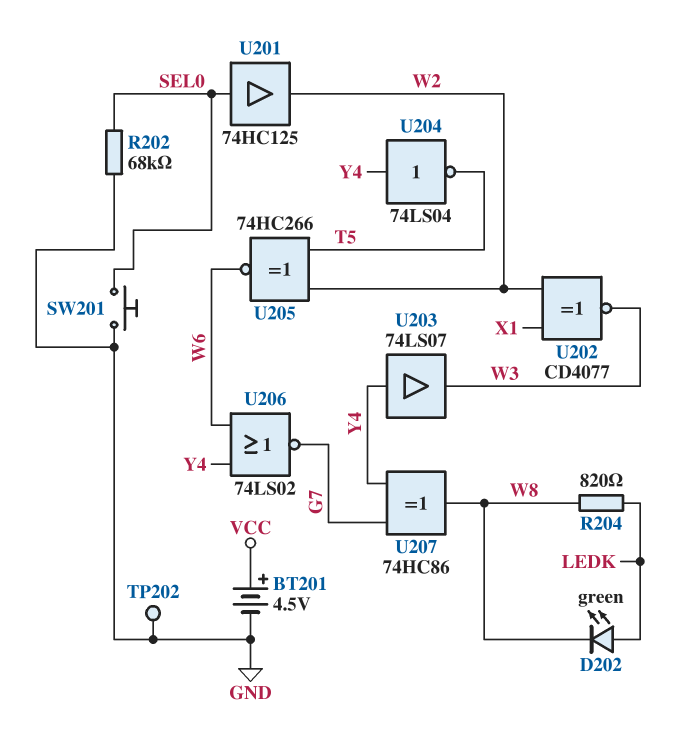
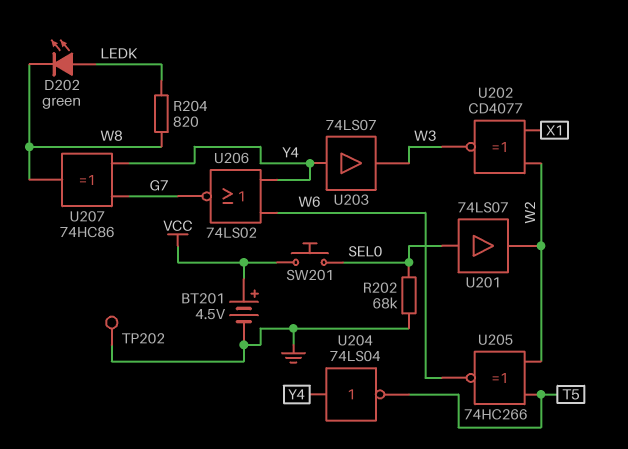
SW201: button (GND, SEL0) -> button (SEL0, VCC)
U201: buffer 74HC125 (in SEL0, out W2) -> buffer 74LS07 (in SEL0, out W2)

